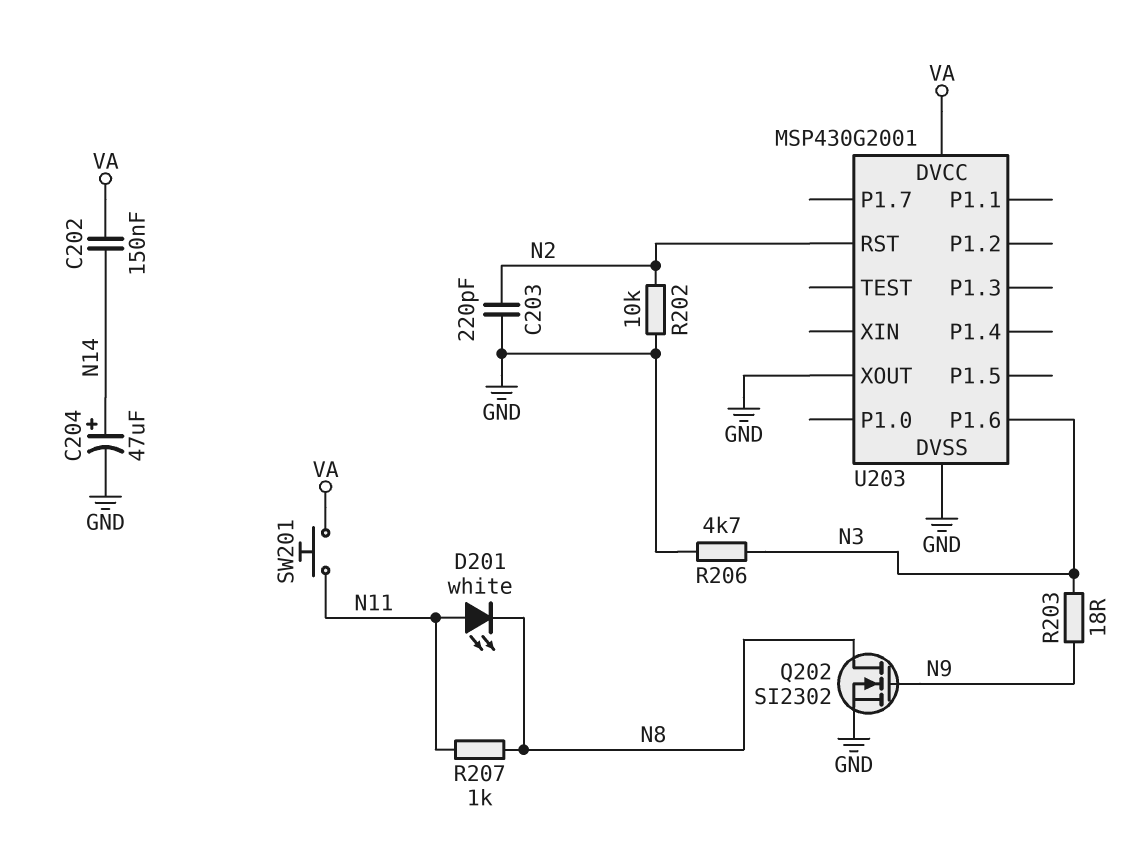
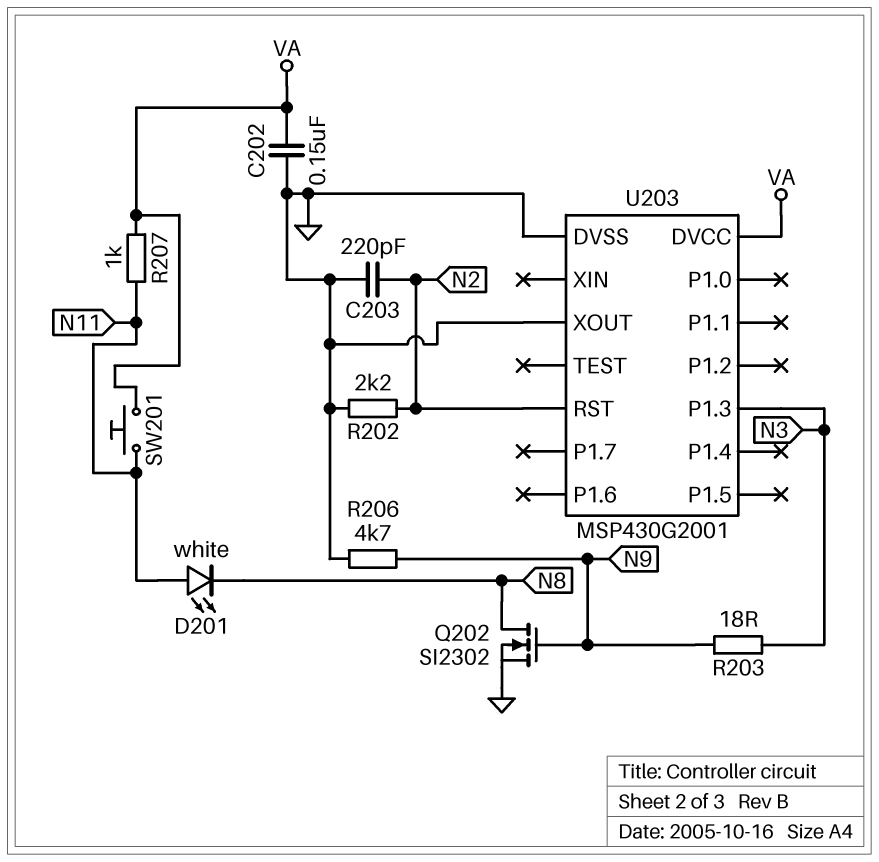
C202: 150nF (N14, VA) -> 150nF (GND, VA)
C204: 47uF (plus N14, minus GND) -> none
R202: 10k (GND, N2) -> 2.2k (GND, N2)
R206: 4.7k (GND, N3) -> 4.7k (GND, N9)
R207: 1k (N8, N11) -> 1k (N11, VA)
U203 pin P1.3: none -> N3
U203 pin P1.6: N3 -> none

